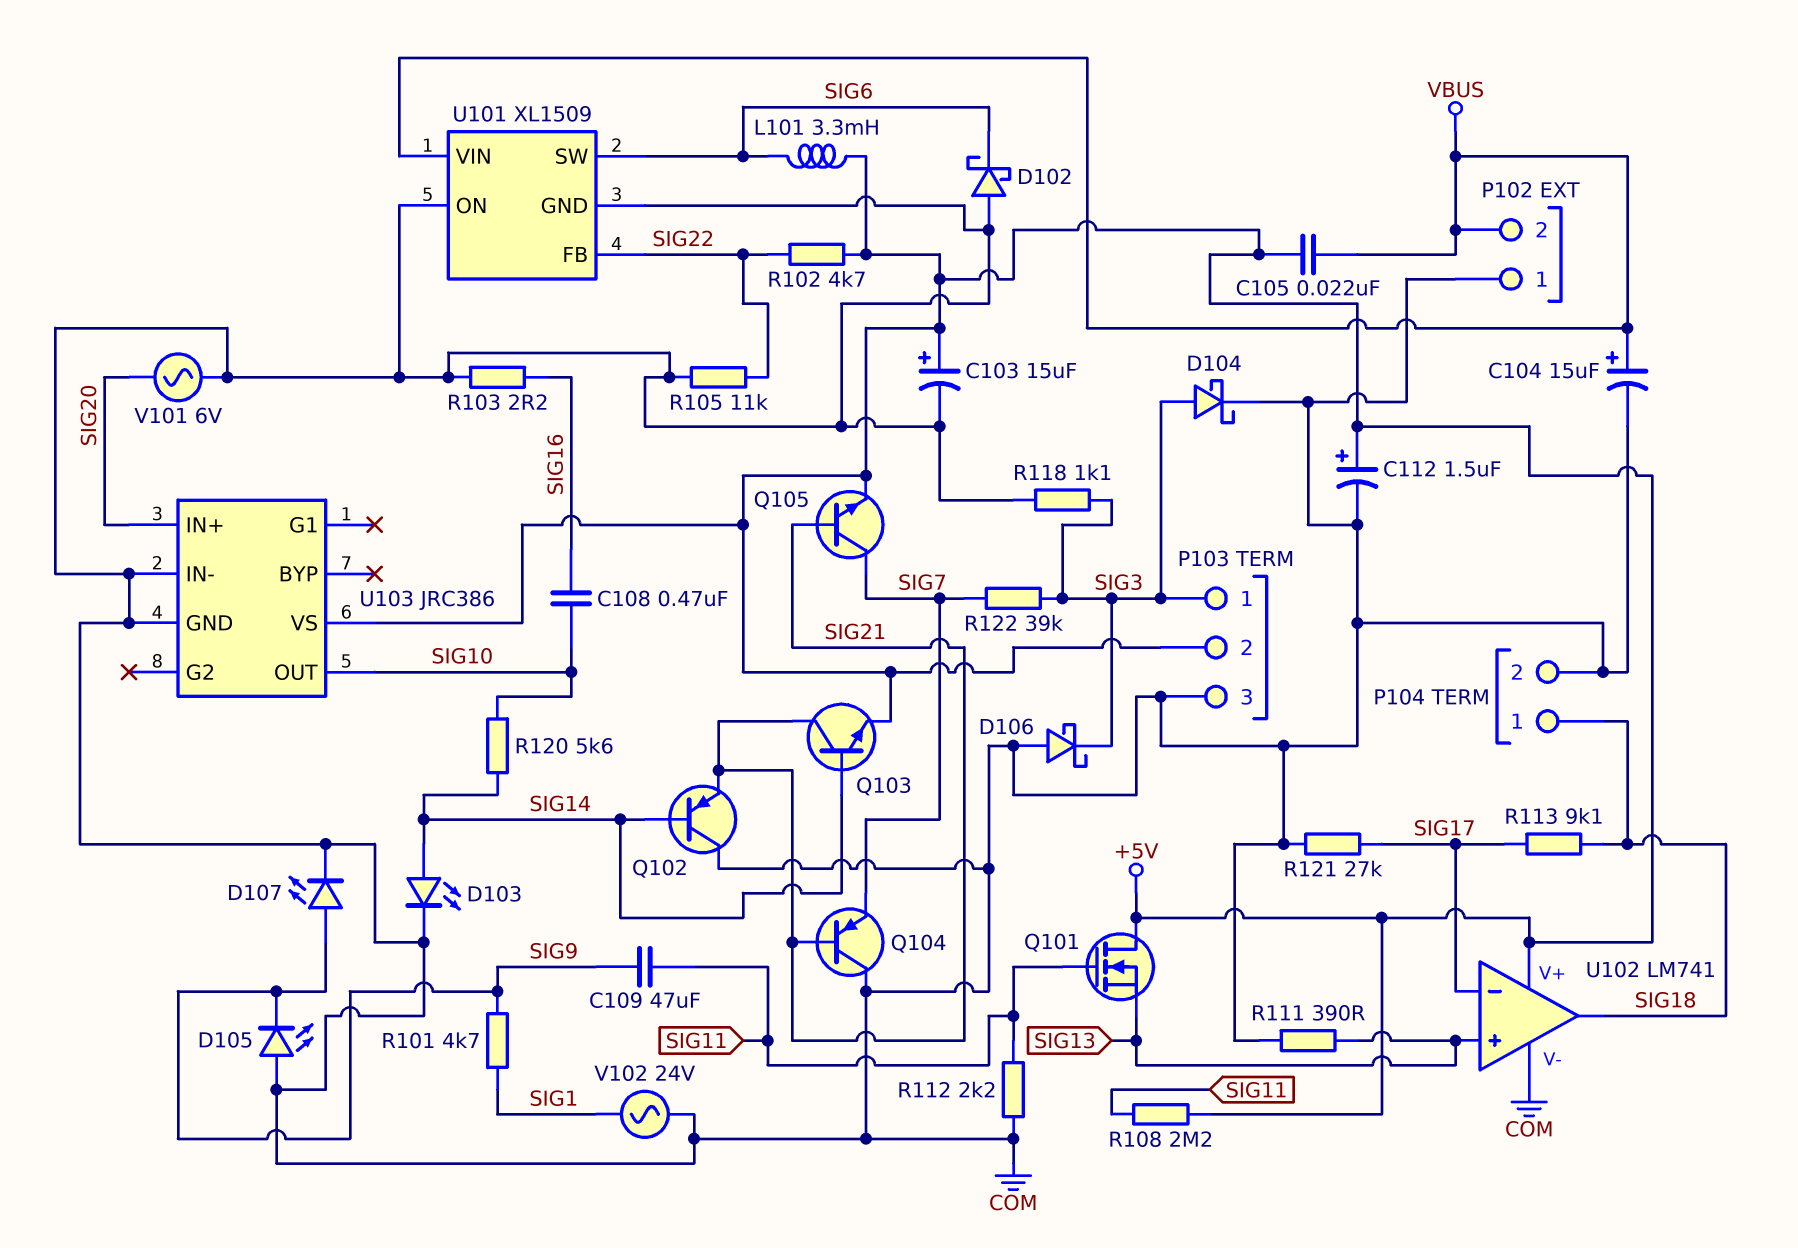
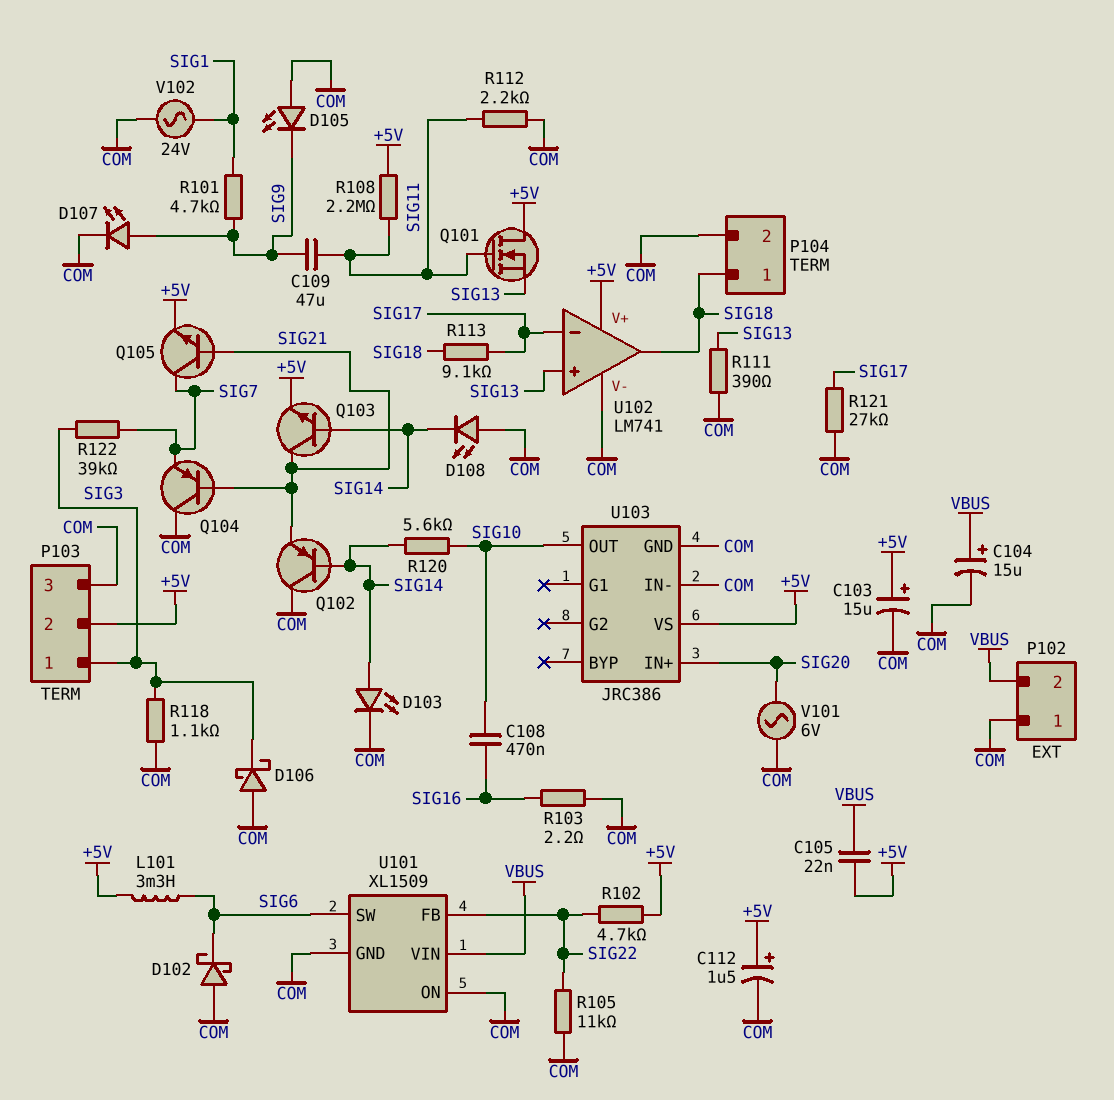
D104: schottky (A SIG3, K COM) -> none
D108: none -> LED (A COM, K SIG14)

